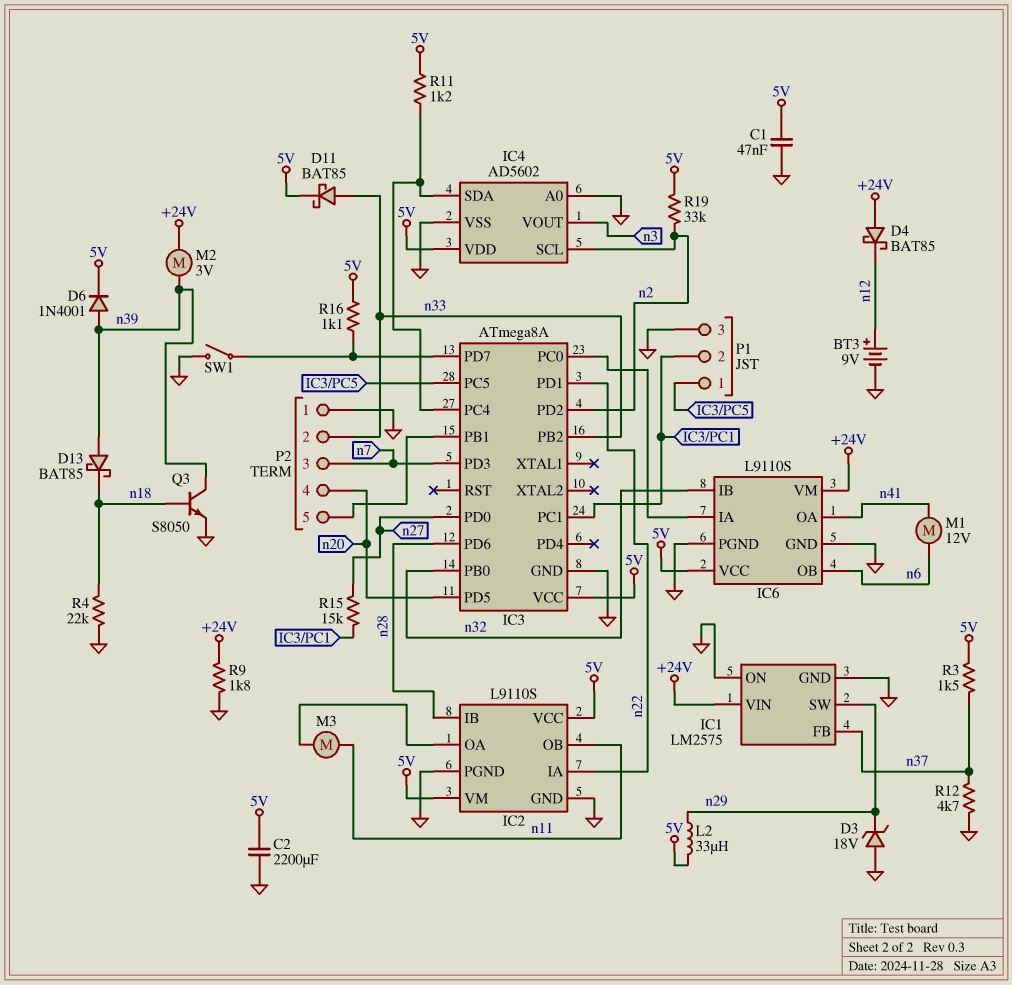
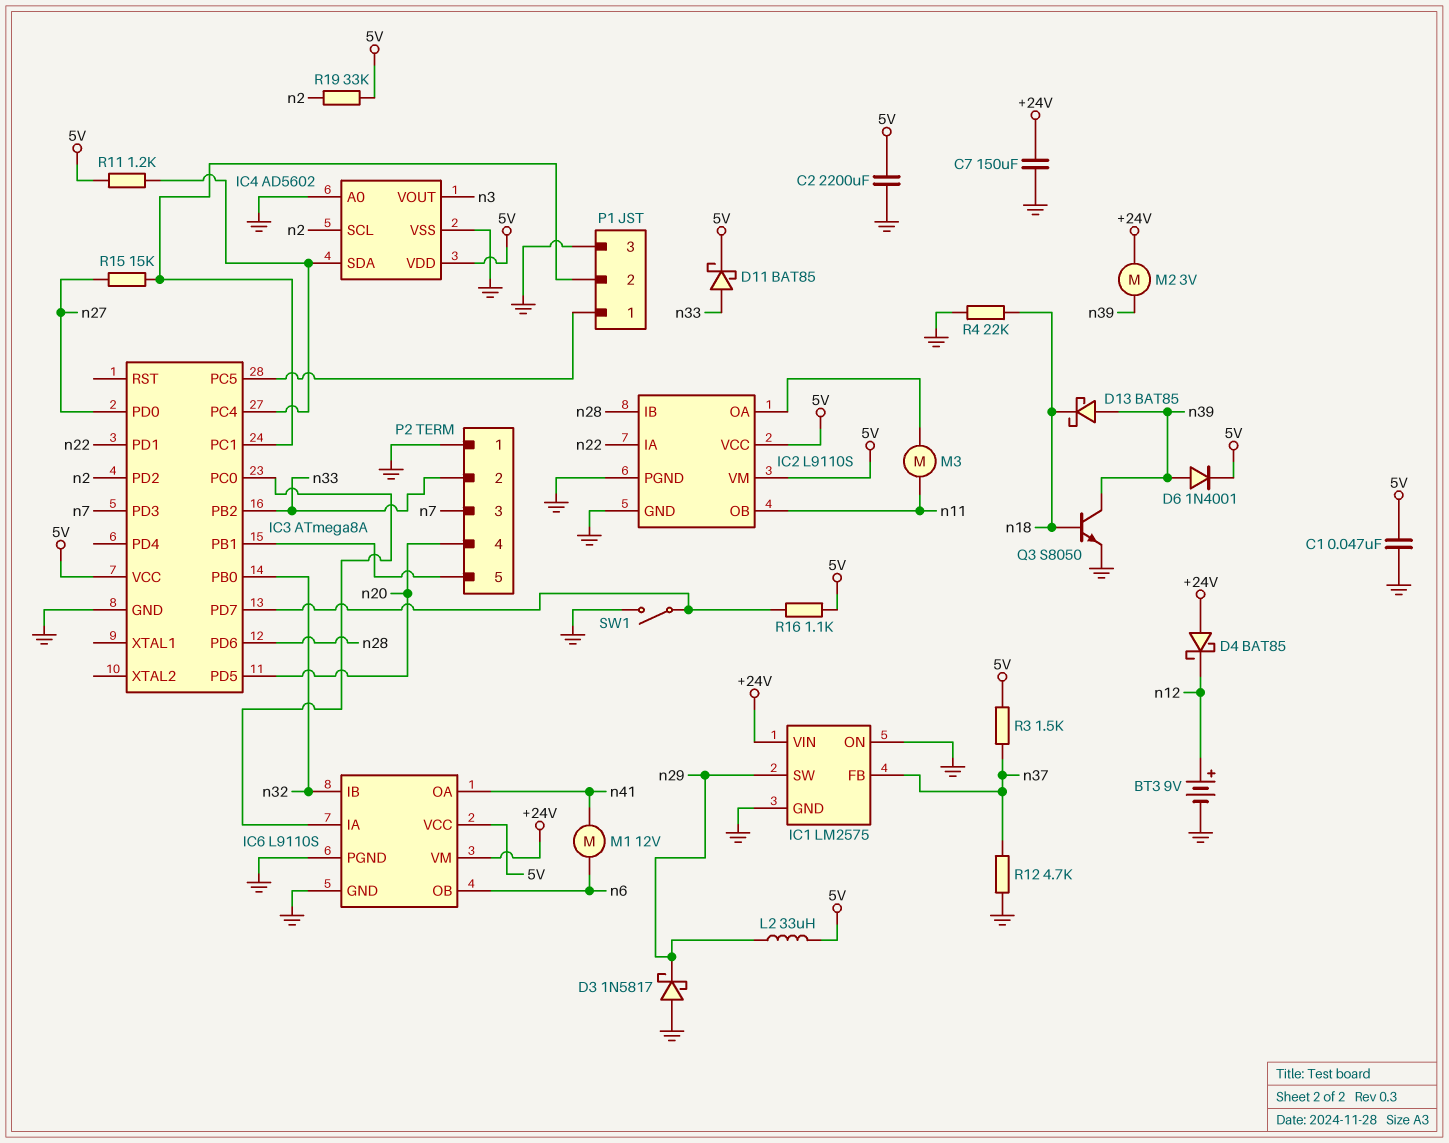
C7: none -> 150uF (+24V, GND)
D3: zener 18V (A GND, K n29) -> schottky 1N5817 (A GND, K n29)
R9: 1.8k (+24V, GND) -> none

